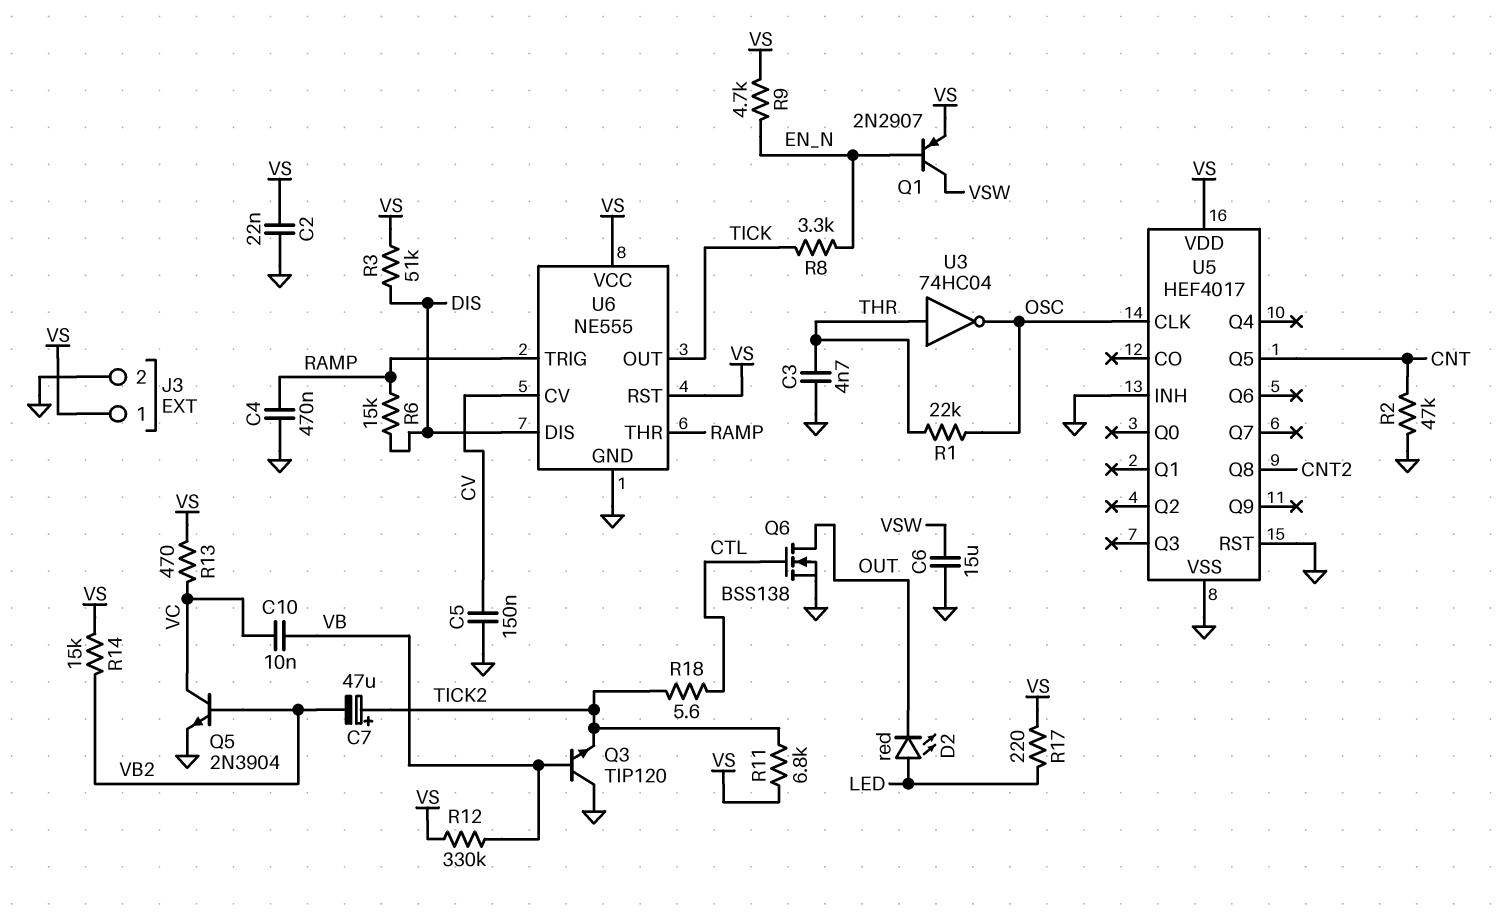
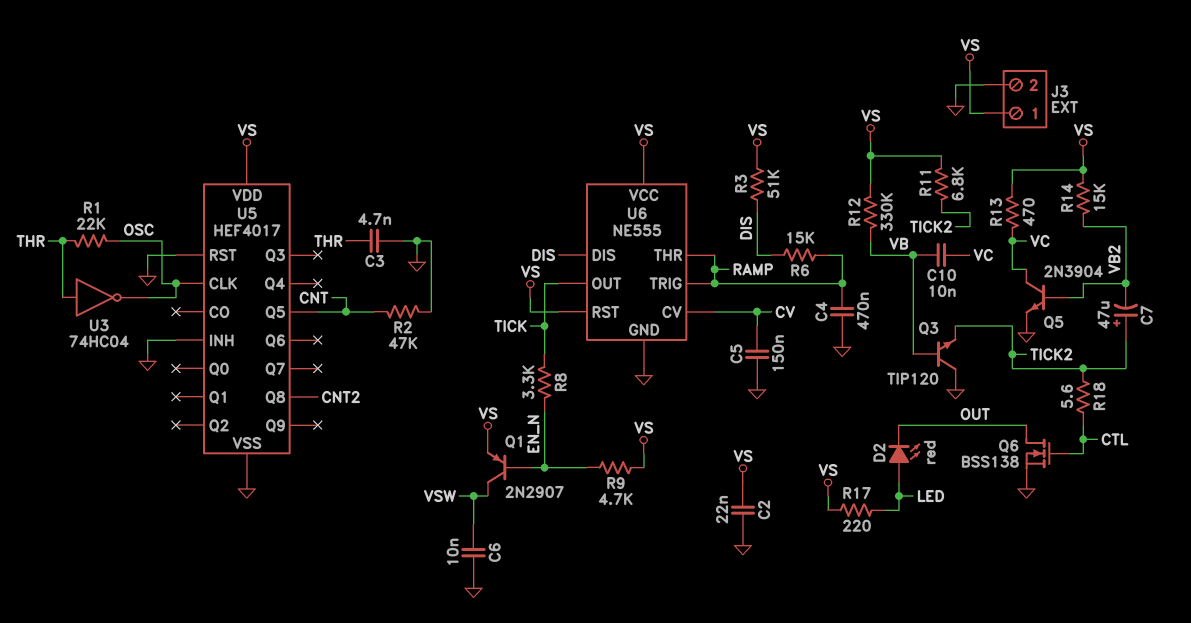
C6: 15uF (GND, VSW) -> 10nF (GND, VSW)

